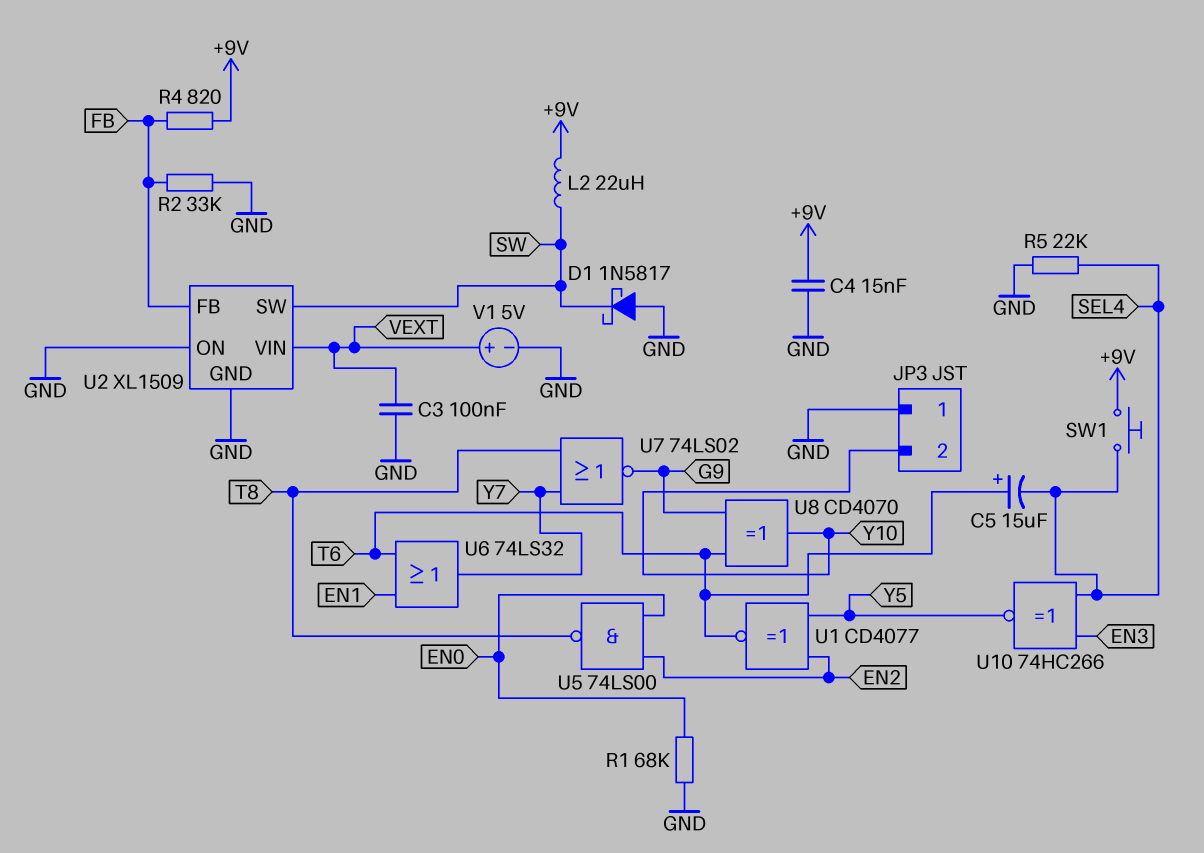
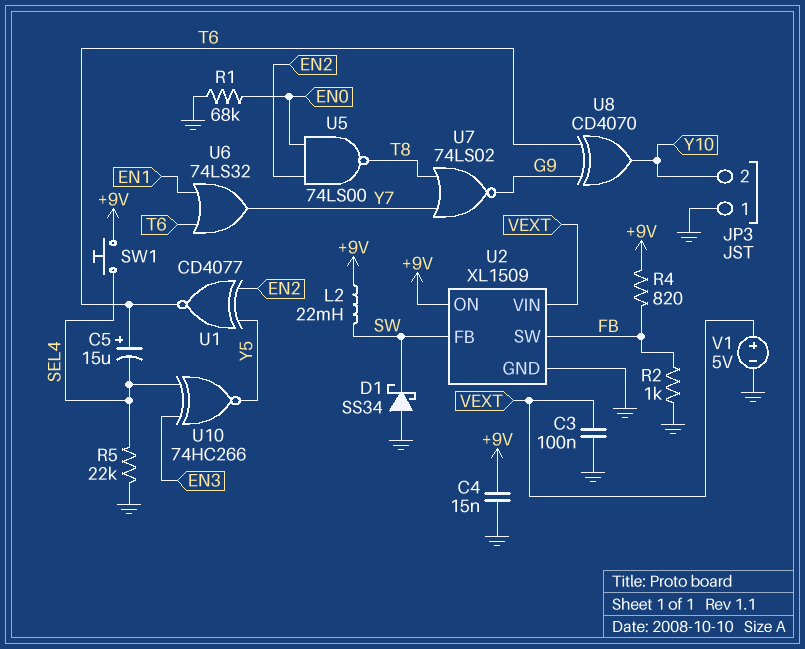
D1: schottky 1N5817 (A GND, K SW) -> schottky SS34 (A GND, K SW)
L2: 22uH (+9V, SW) -> 22mH (+9V, SW)
R2: 33k (FB, GND) -> 1k (FB, GND)
U2 pin FB: FB -> SW
U2 pin ON: GND -> +9V
U2 pin SW: SW -> FB

